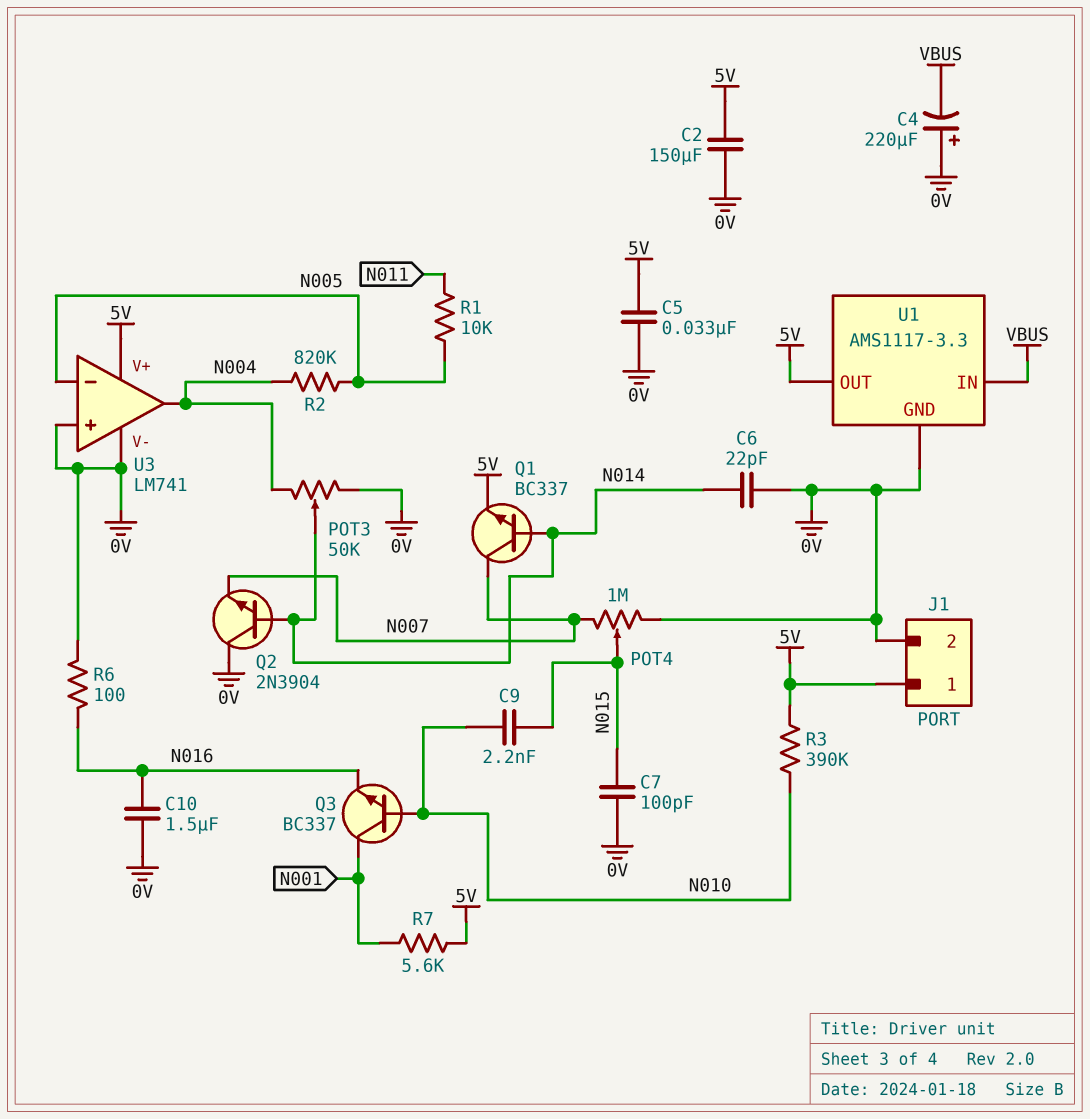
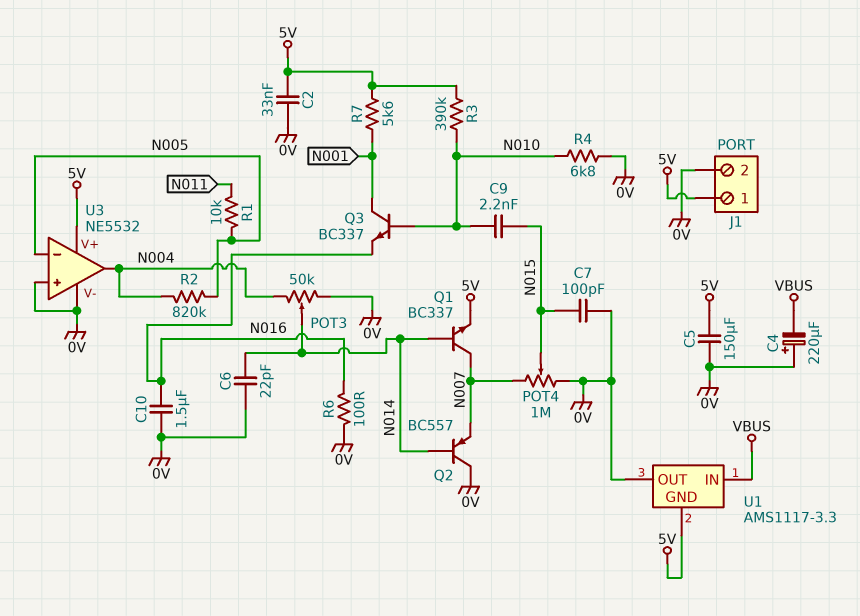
C2: 150uF (0V, 5V) -> 33nF (0V, 5V)
C5: 33nF (0V, 5V) -> 150uF (0V, 5V)
Q2: NPN 2N3904 (B N014, C 0V, E N007) -> PNP BC557 (B N014, C 0V, E N007)
R4: none -> 6.8k (0V, N010)
U1 pin GND: 0V -> 5V
U1 pin OUT: 5V -> 0V
U3: LM741 -> NE5532

